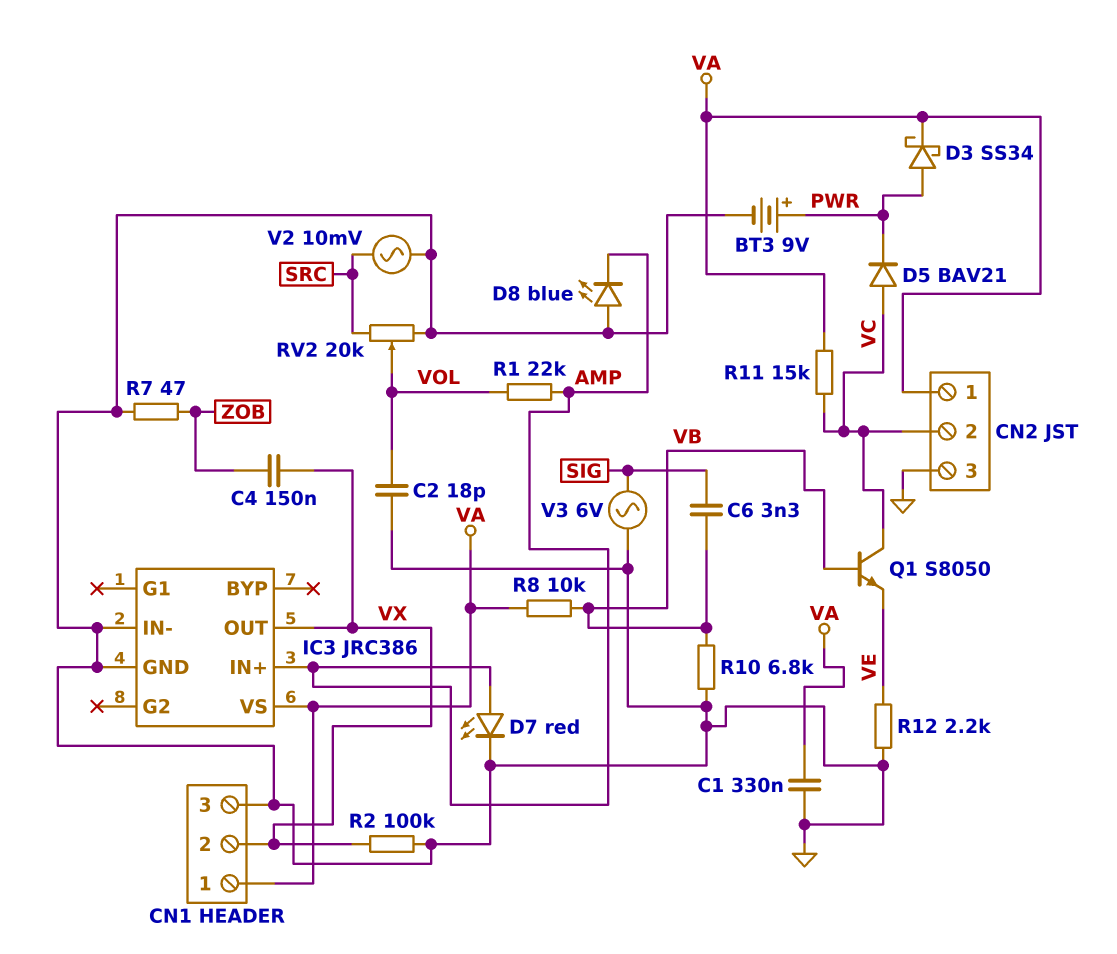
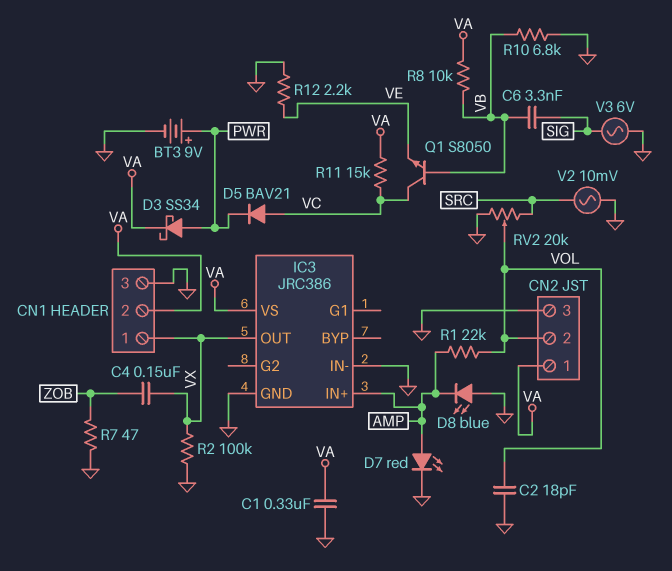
CN1 pin 1: VA -> VX
CN1 pin 2: VX -> VA
CN2 pin 2: VC -> VOL

